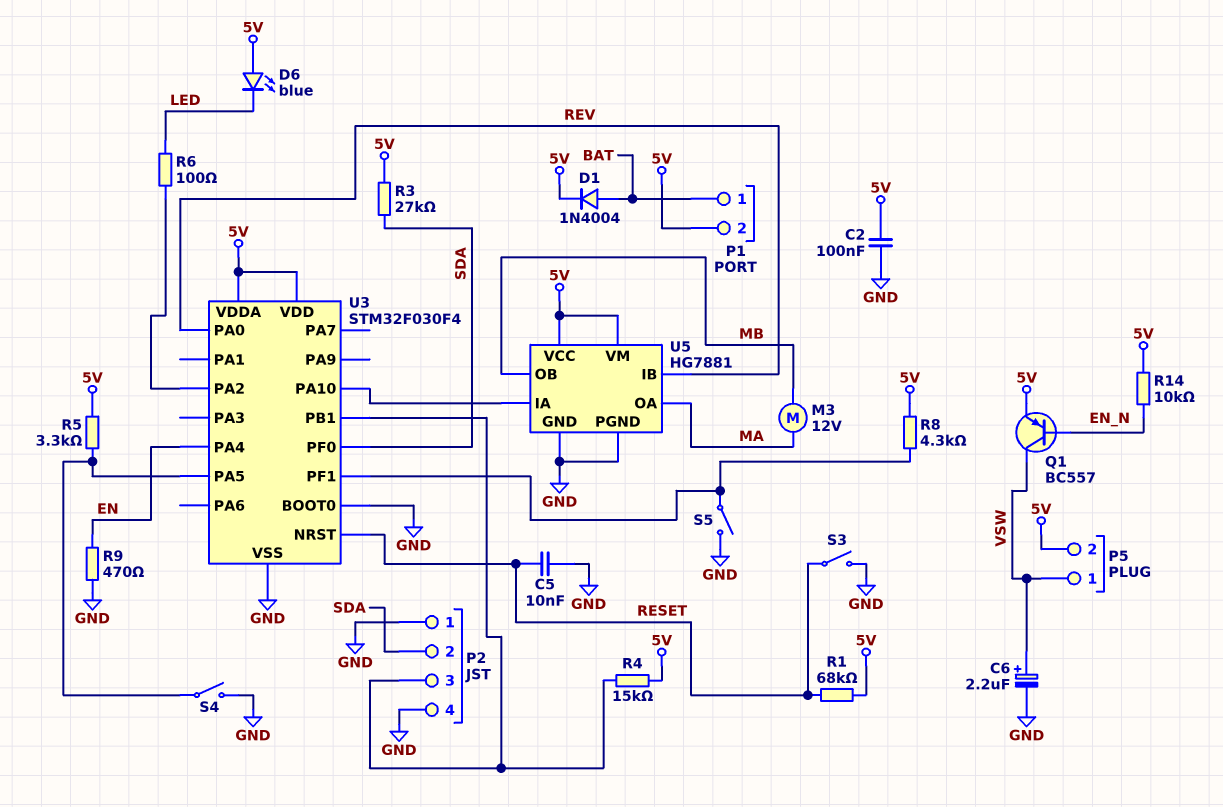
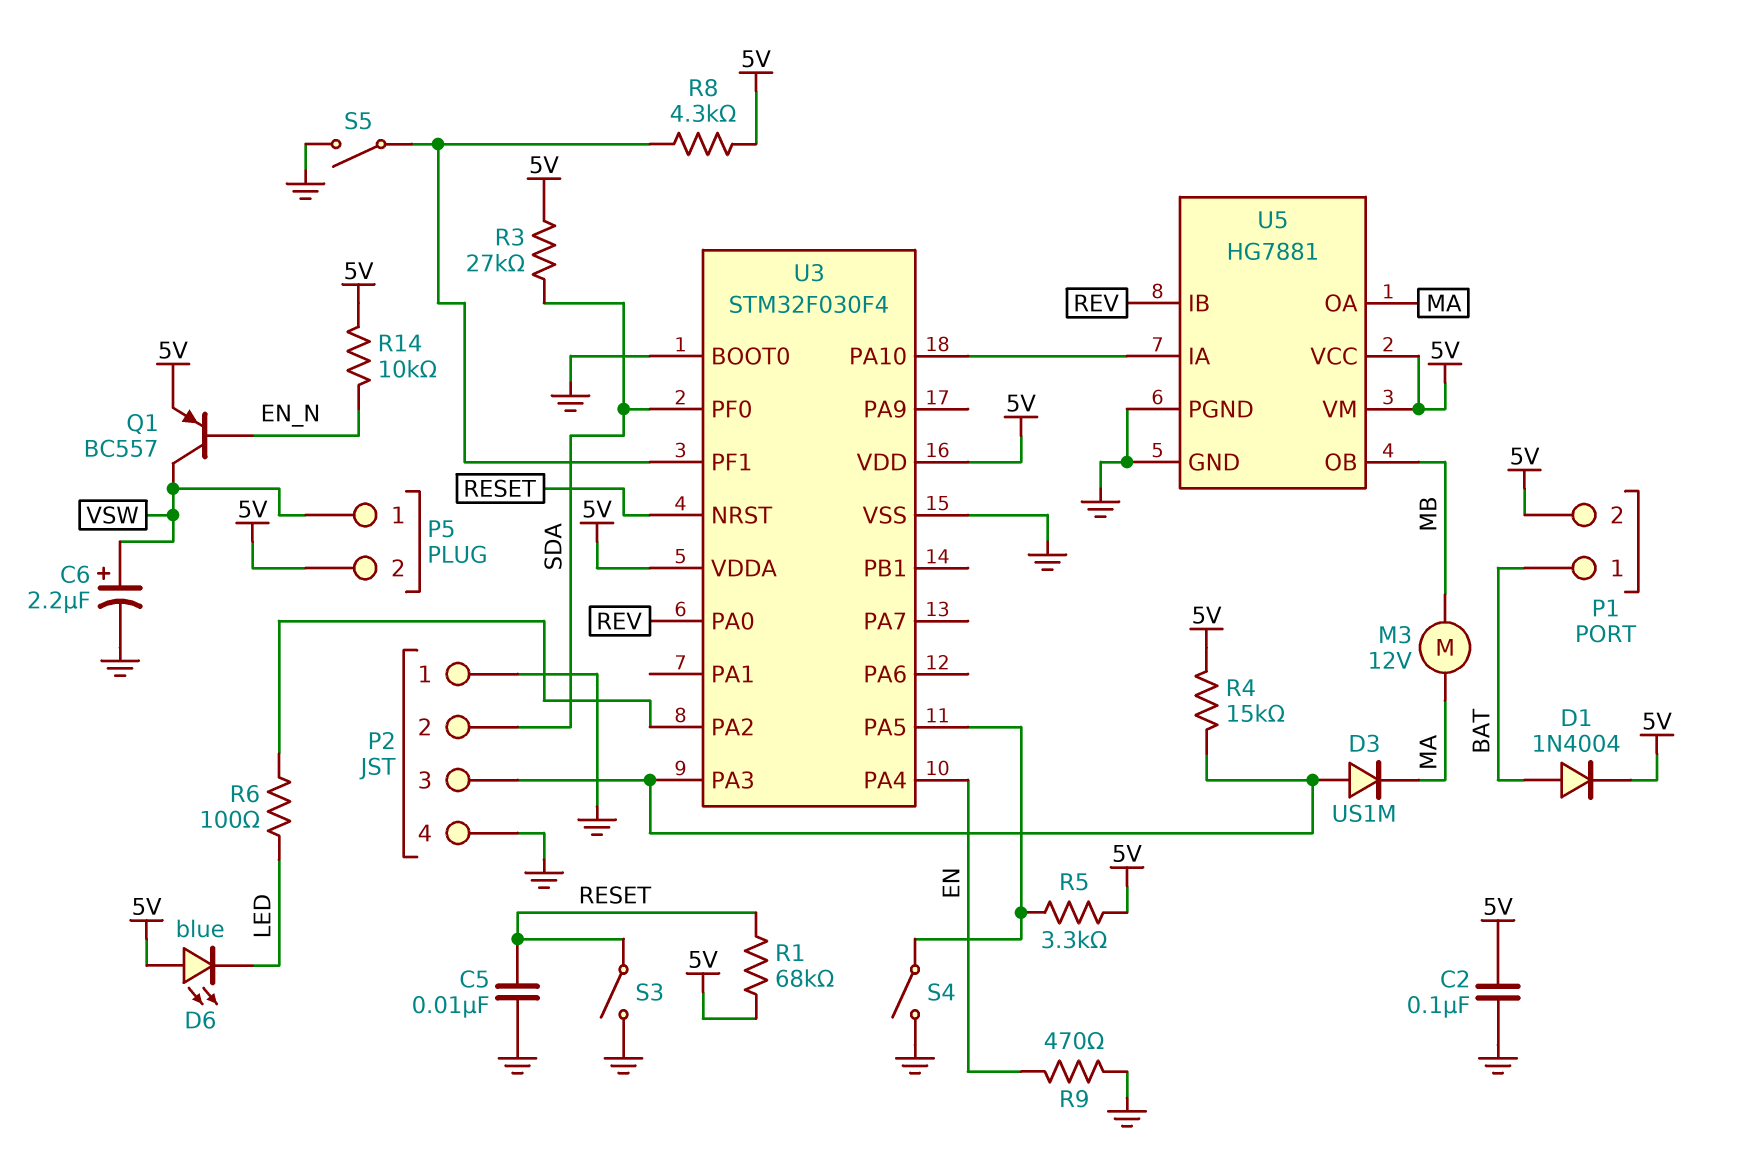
D3: none -> diode US1M (A P2/3, K MA)
U3 pin PA3: none -> P2/3
U3 pin PB1: P2/3 -> none

